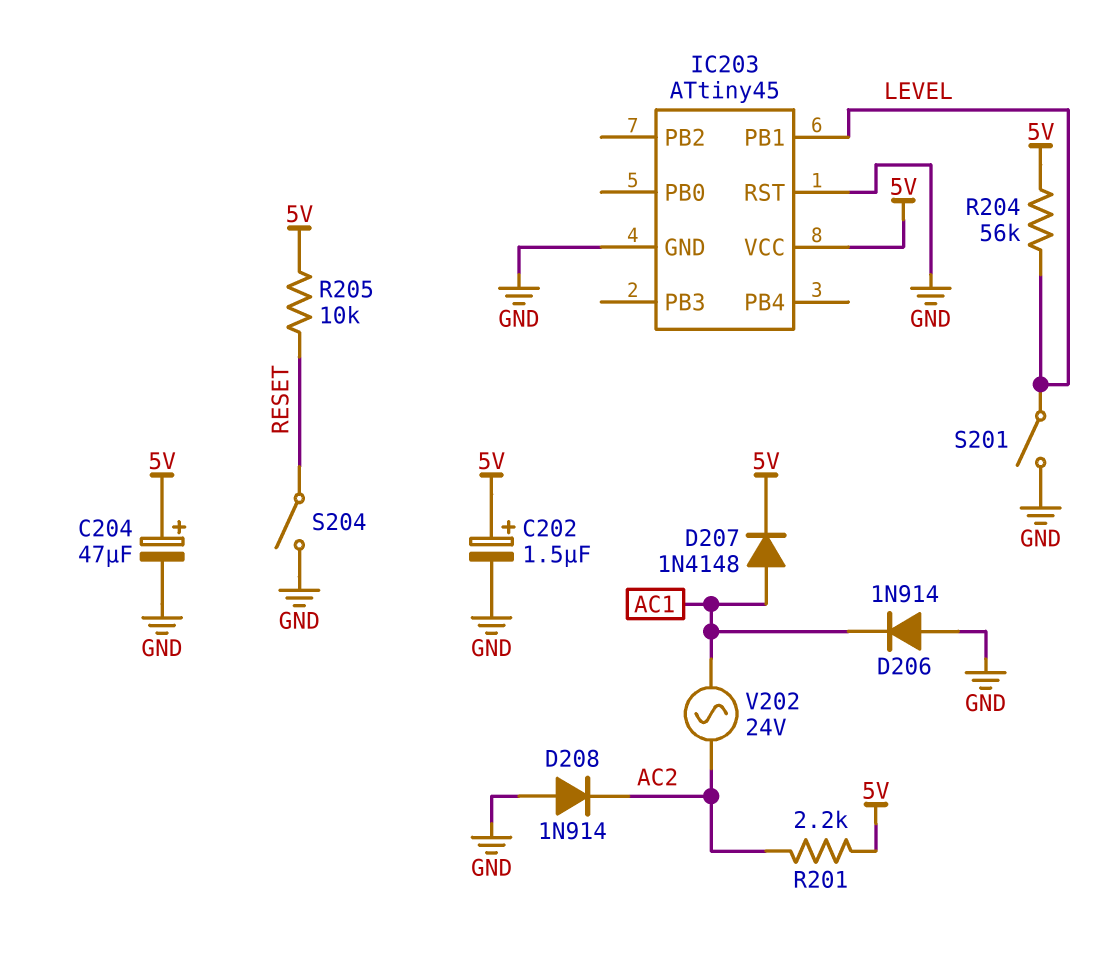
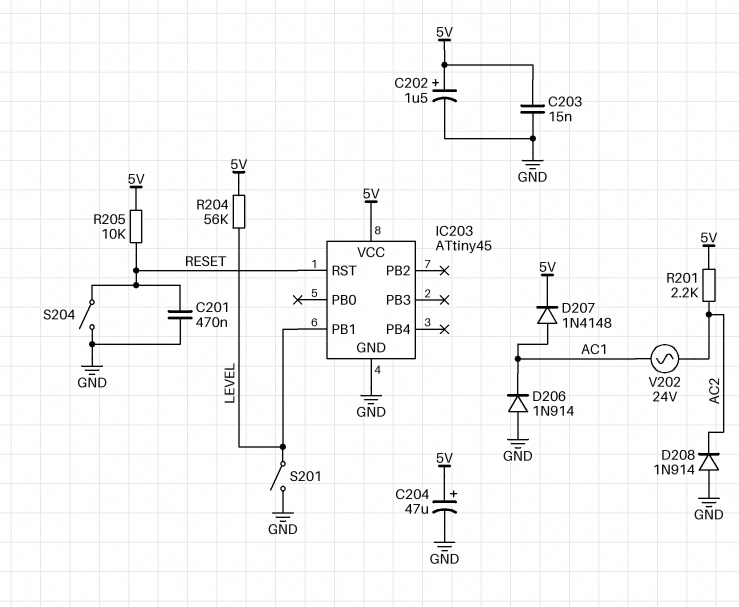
C201: none -> 470nF (GND, RESET)
C203: none -> 15nF (5V, GND)
IC203 pin RST: GND -> RESET

